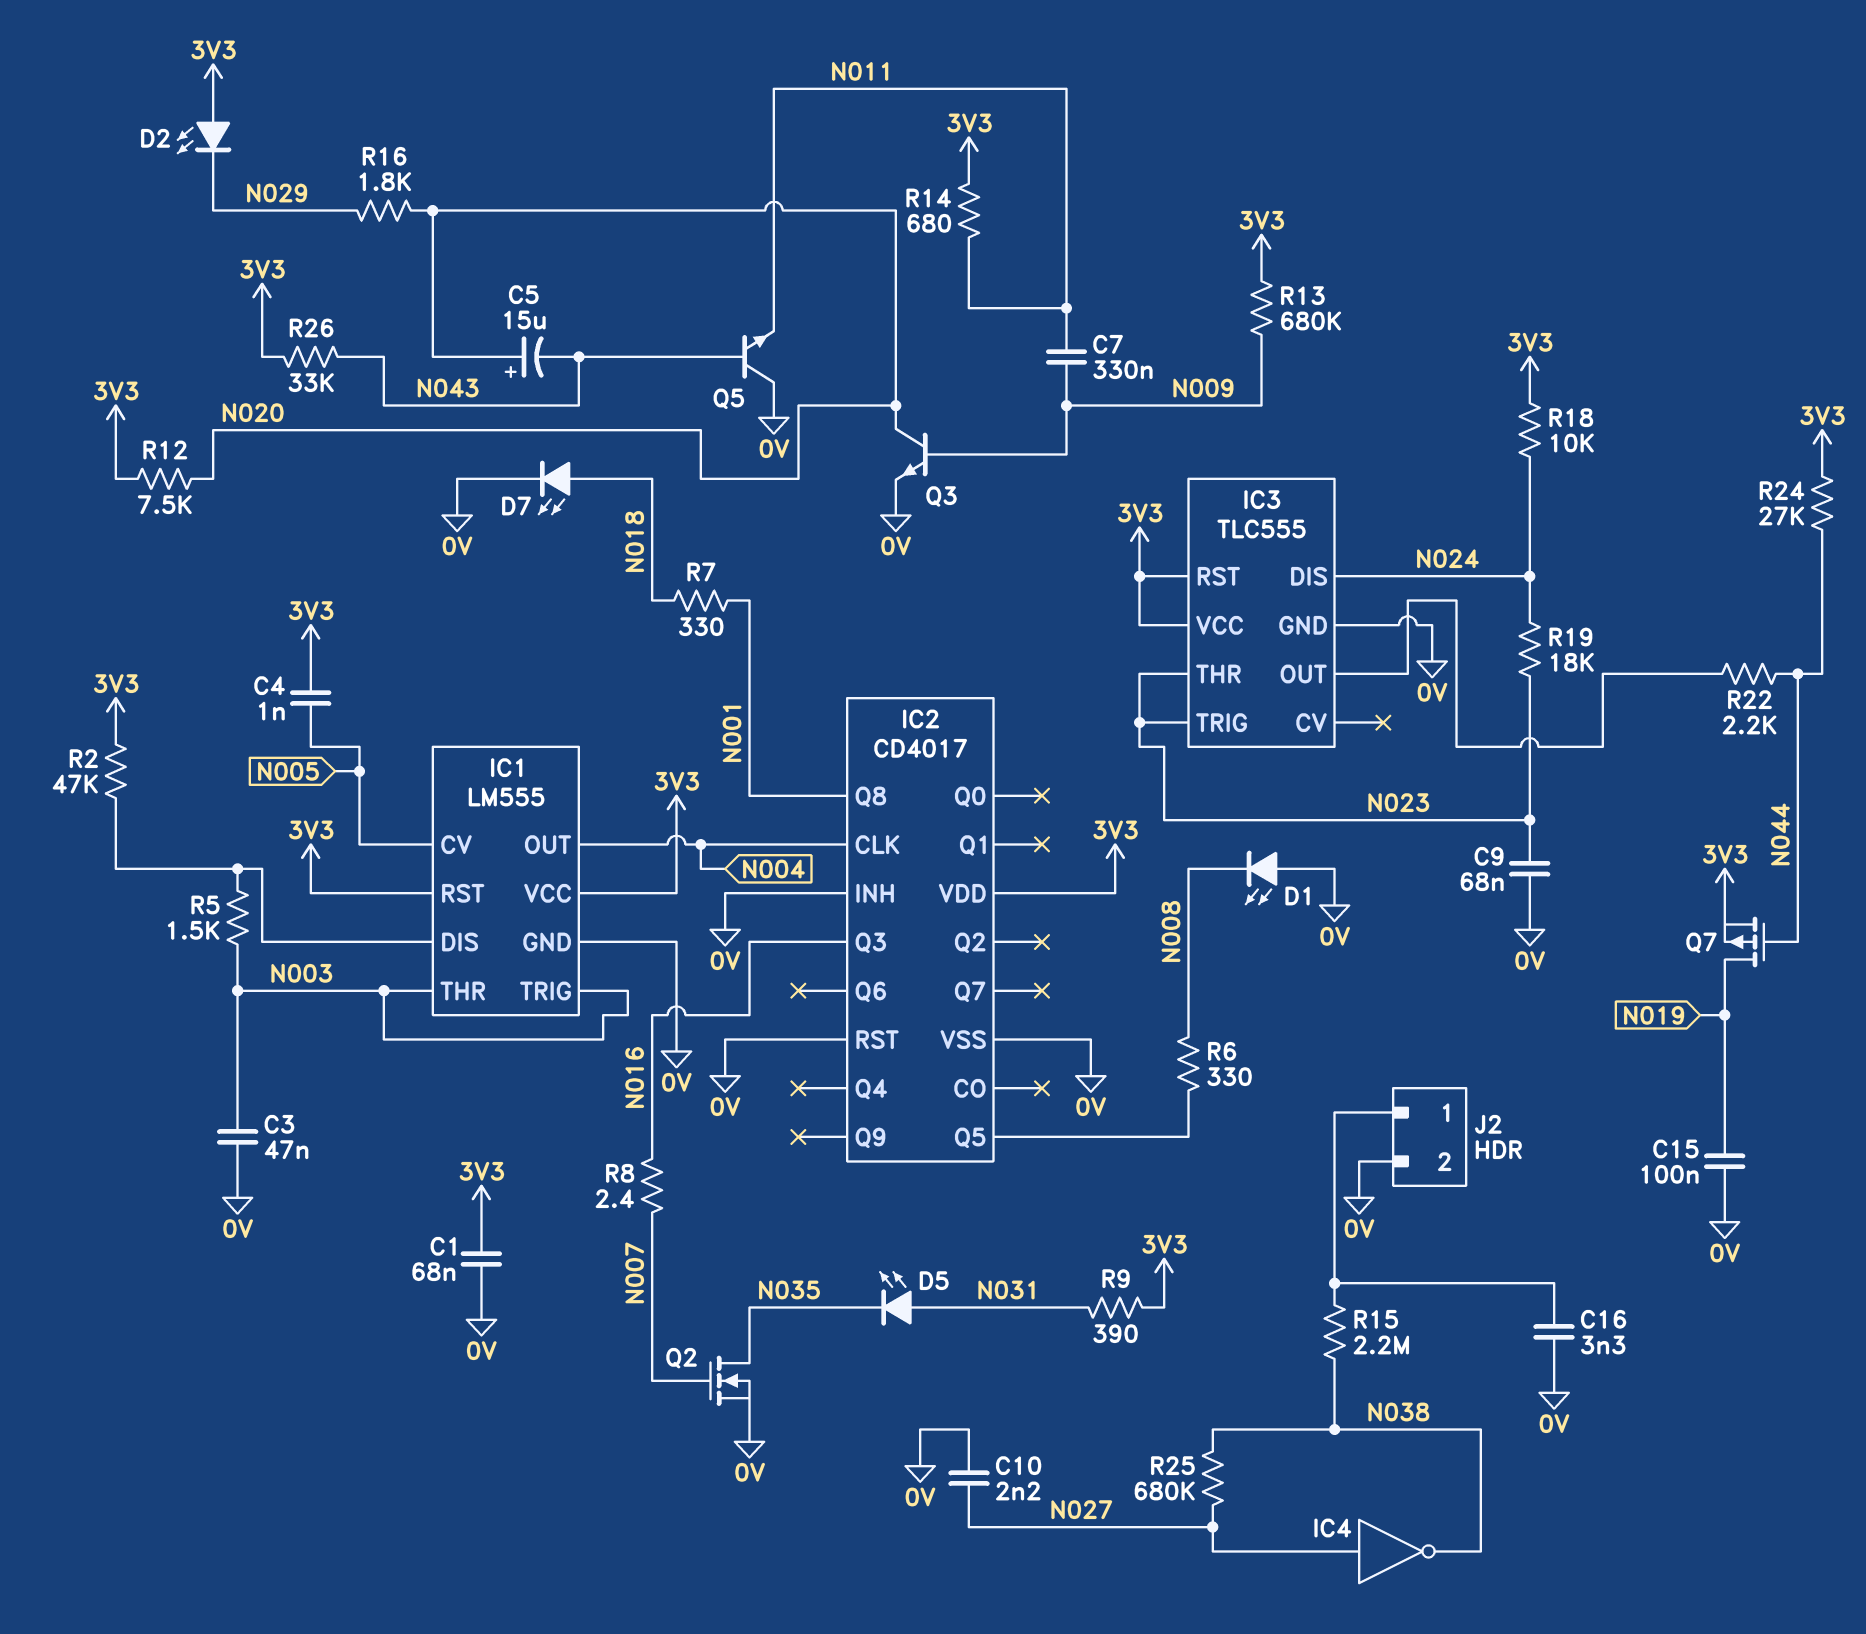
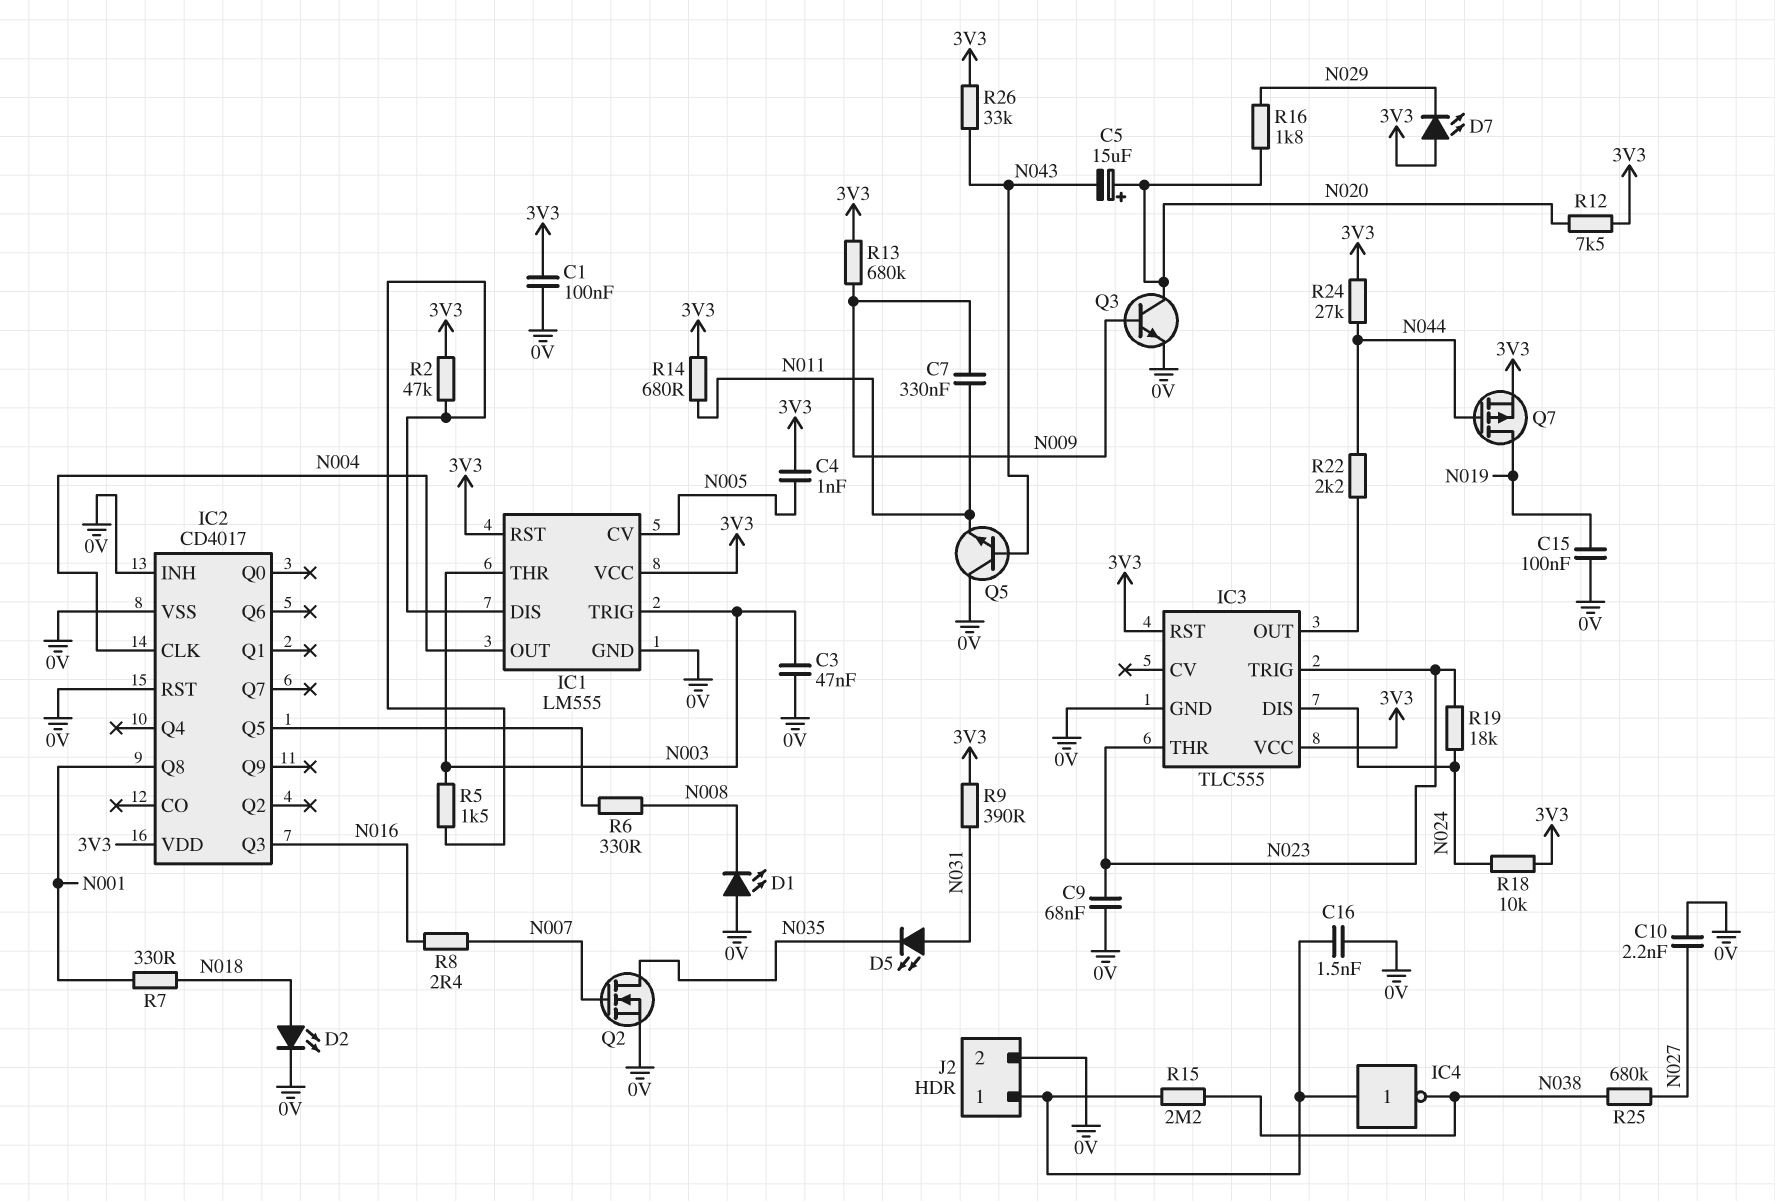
C1: 68nF (0V, 3V3) -> 100nF (0V, 3V3)
C16: 3.3nF (0V, J2/1) -> 1.5nF (0V, J2/1)
D2: LED (A 3V3, K N029) -> LED (A N018, K 0V)
D7: LED (A N018, K 0V) -> LED (A 3V3, K N029)
IC4: NOT (in N027, out N038) -> NOT (in J2/1, out N038)

